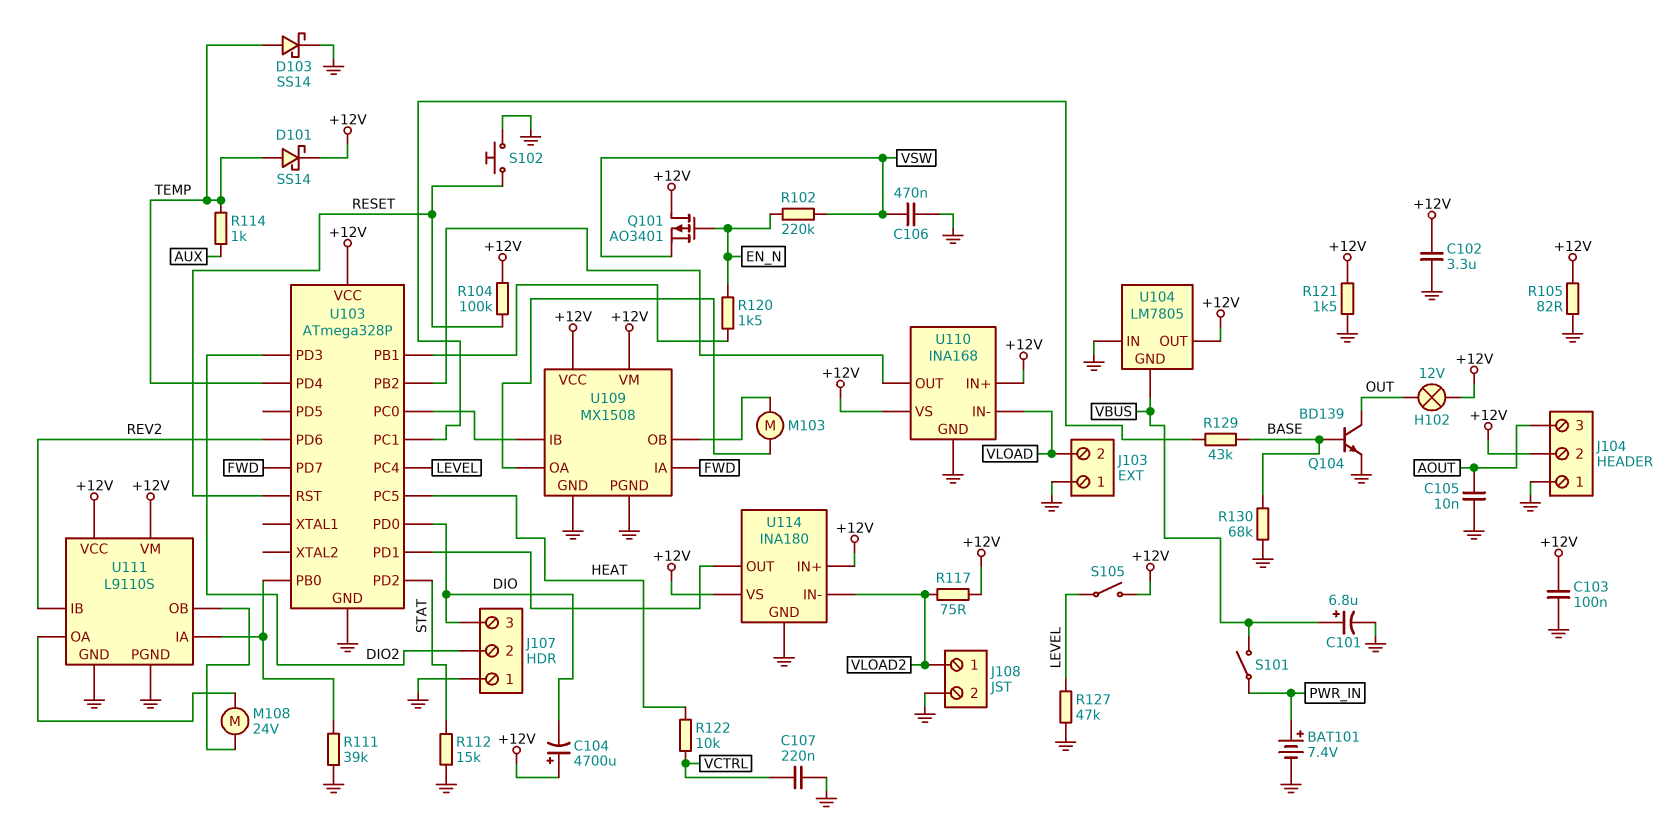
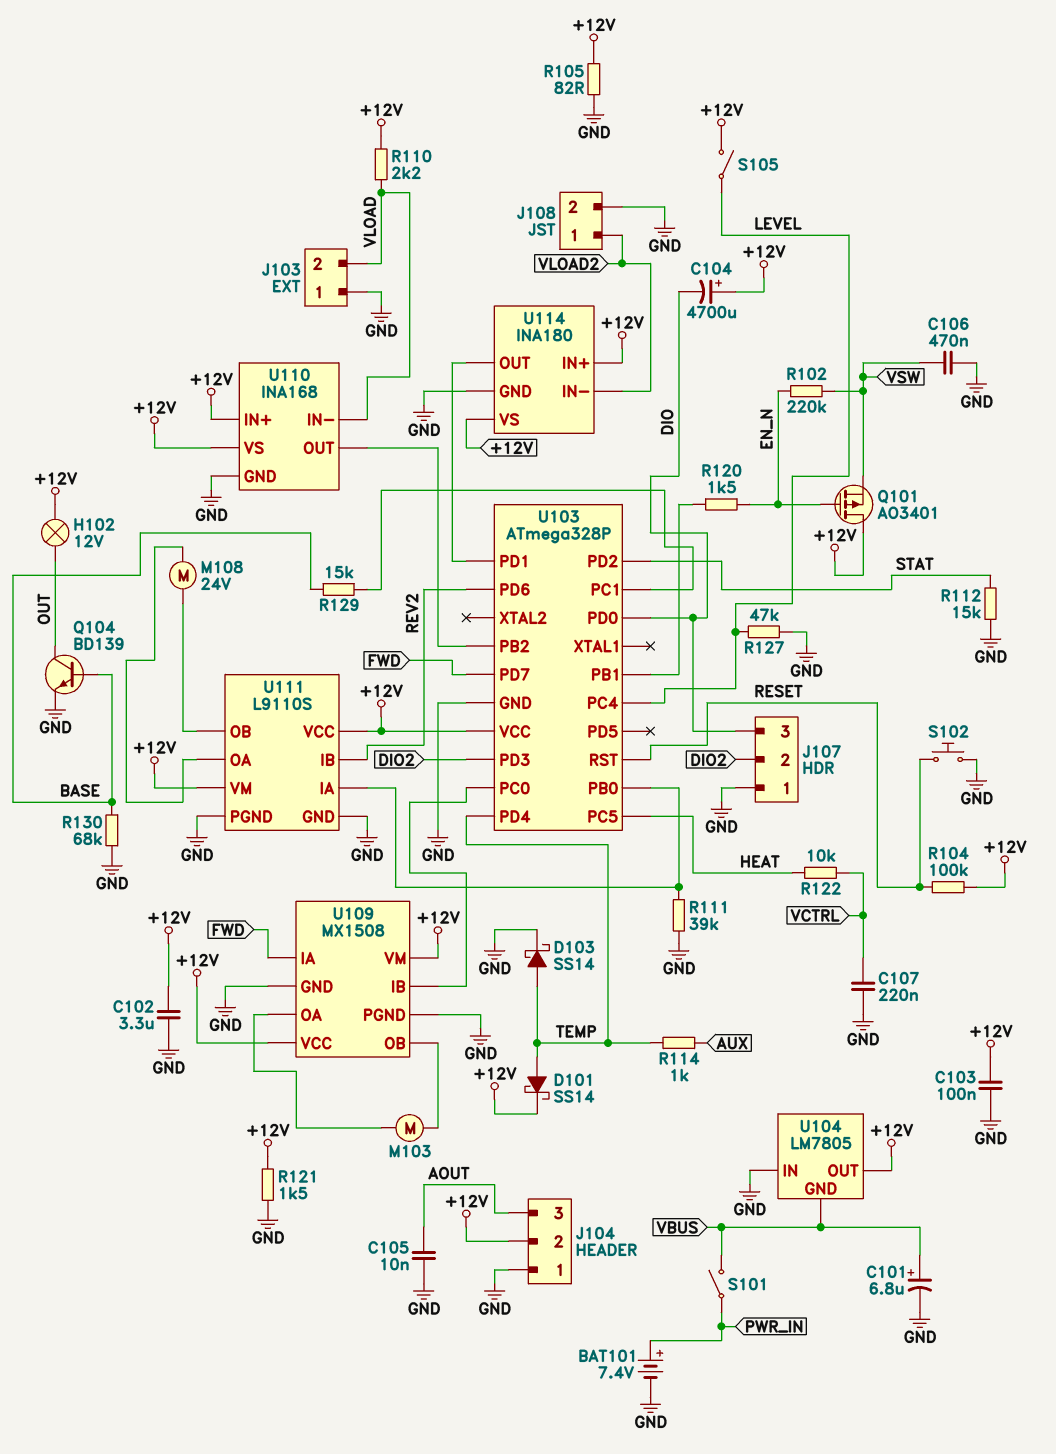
R110: none -> 2.2k (+12V, VLOAD)
R117: 75 (+12V, VLOAD2) -> none
R129: 43k (BASE, U103/PC1) -> 15k (BASE, U103/PC1)

